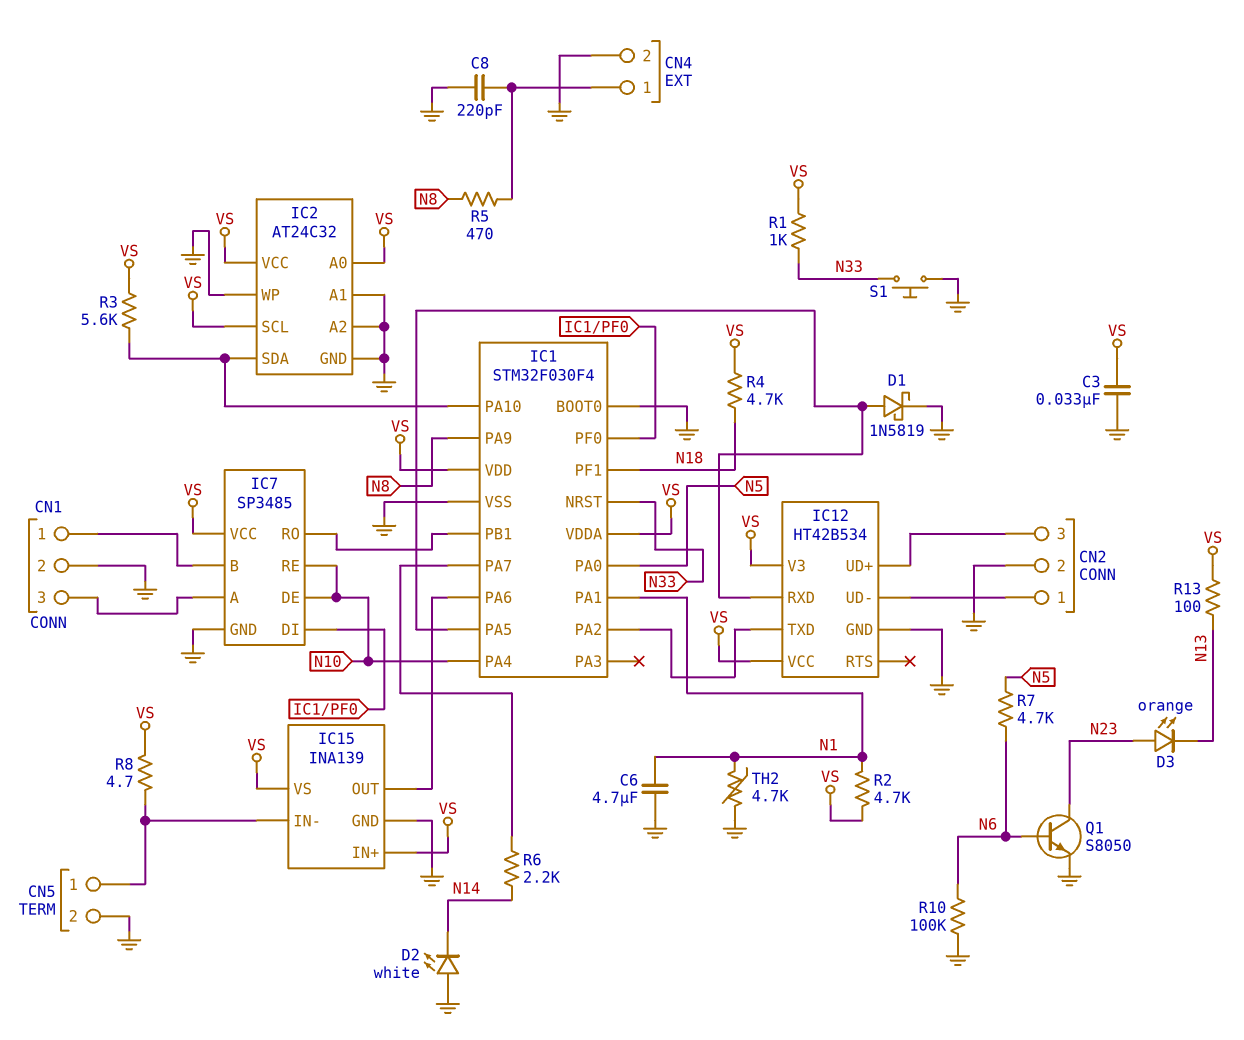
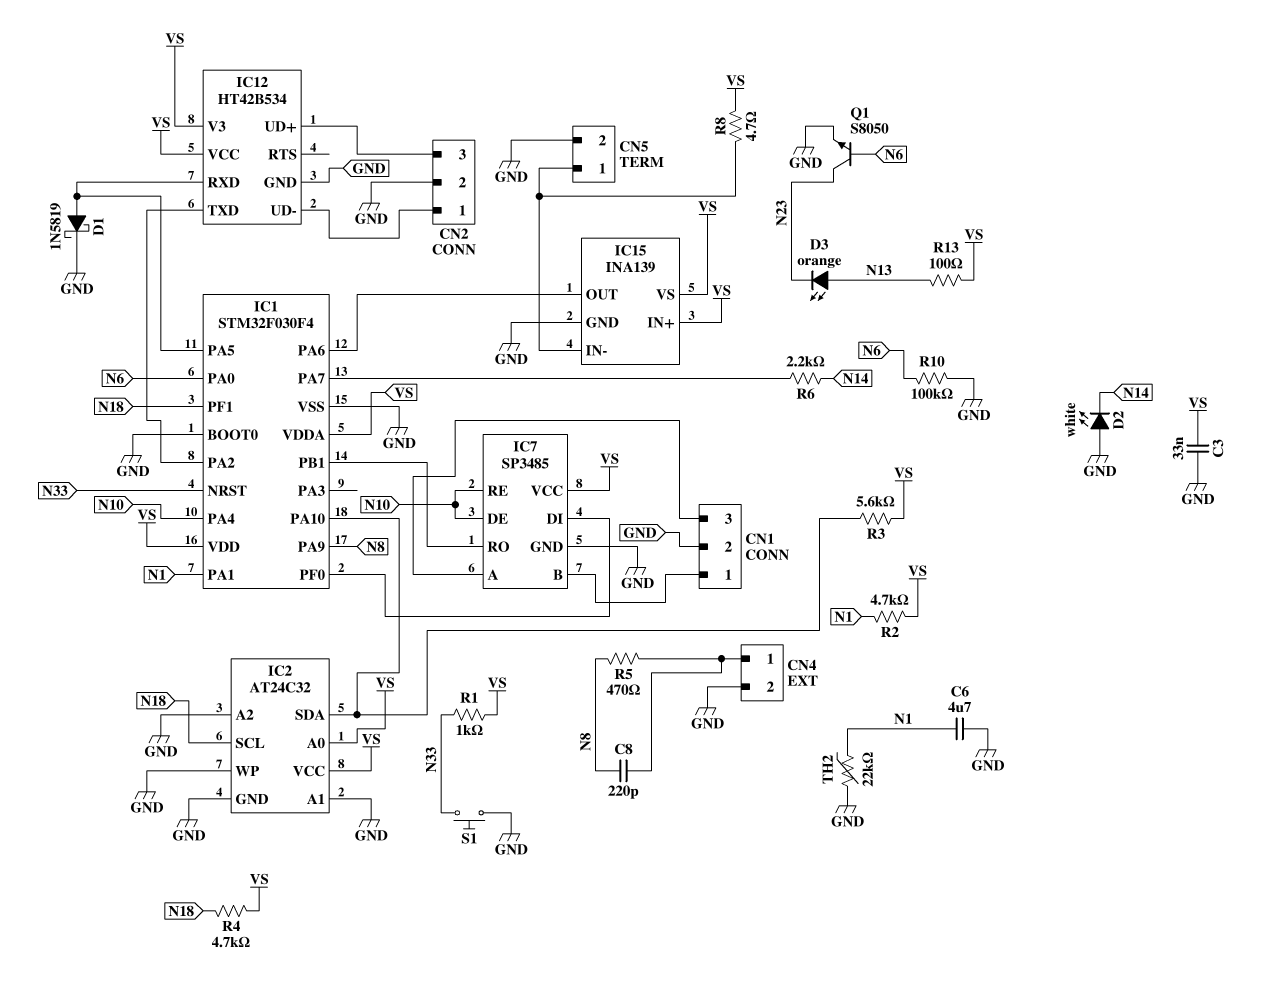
C8: 220pF (CN4/1, GND) -> 220pF (CN4/1, N8)
D3: LED orange (A N23, K N13) -> LED orange (A N13, K N23)
IC1 pin PA0: N5 -> N6
IC2 pin SCL: VS -> N18
R7: 4.7k (N5, N6) -> none
TH2: 4.7k (GND, N1) -> 22k (GND, N1)

